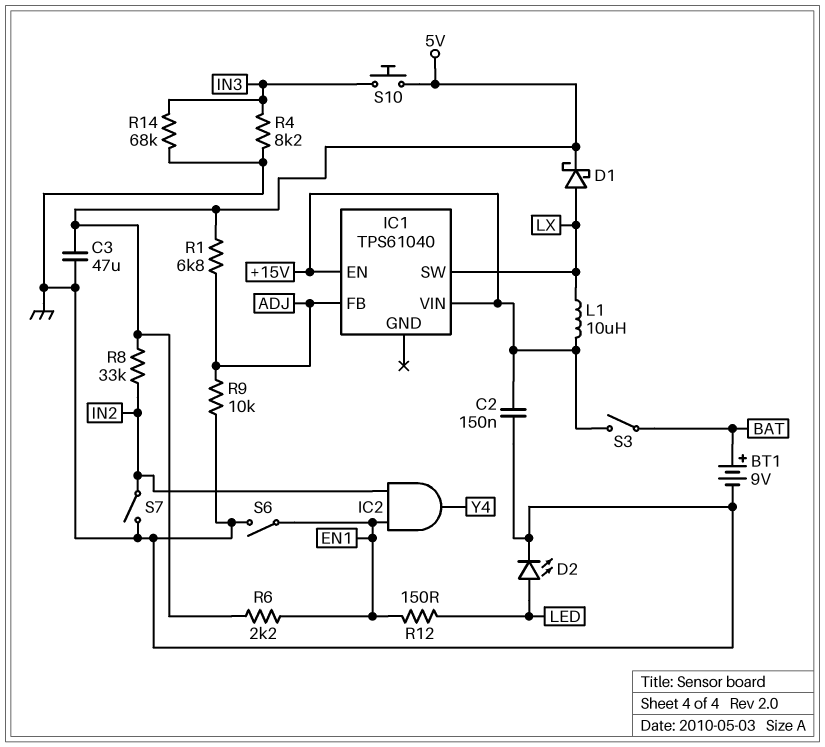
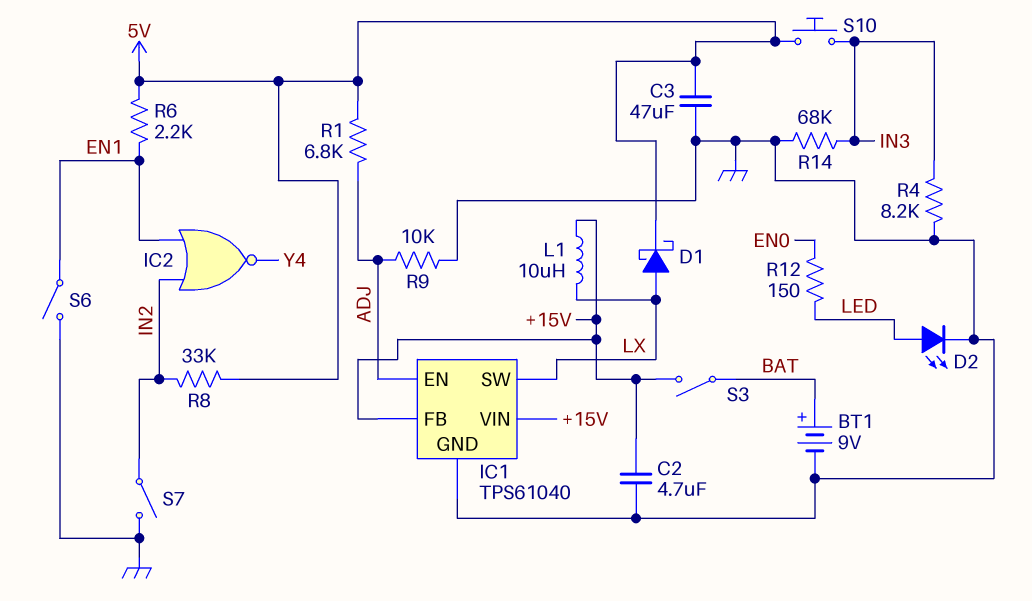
C2: 150nF (+15V, GND) -> 4.7uF (+15V, GND)
IC1 pin EN: +15V -> ADJ
IC1 pin FB: ADJ -> +15V
IC1 pin GND: none -> GND
IC2: AND (in EN1, in IN2, out Y4) -> NOR (in EN1, in IN2, out Y4)
R12: 150 (EN1, LED) -> 150 (EN0, LED)

